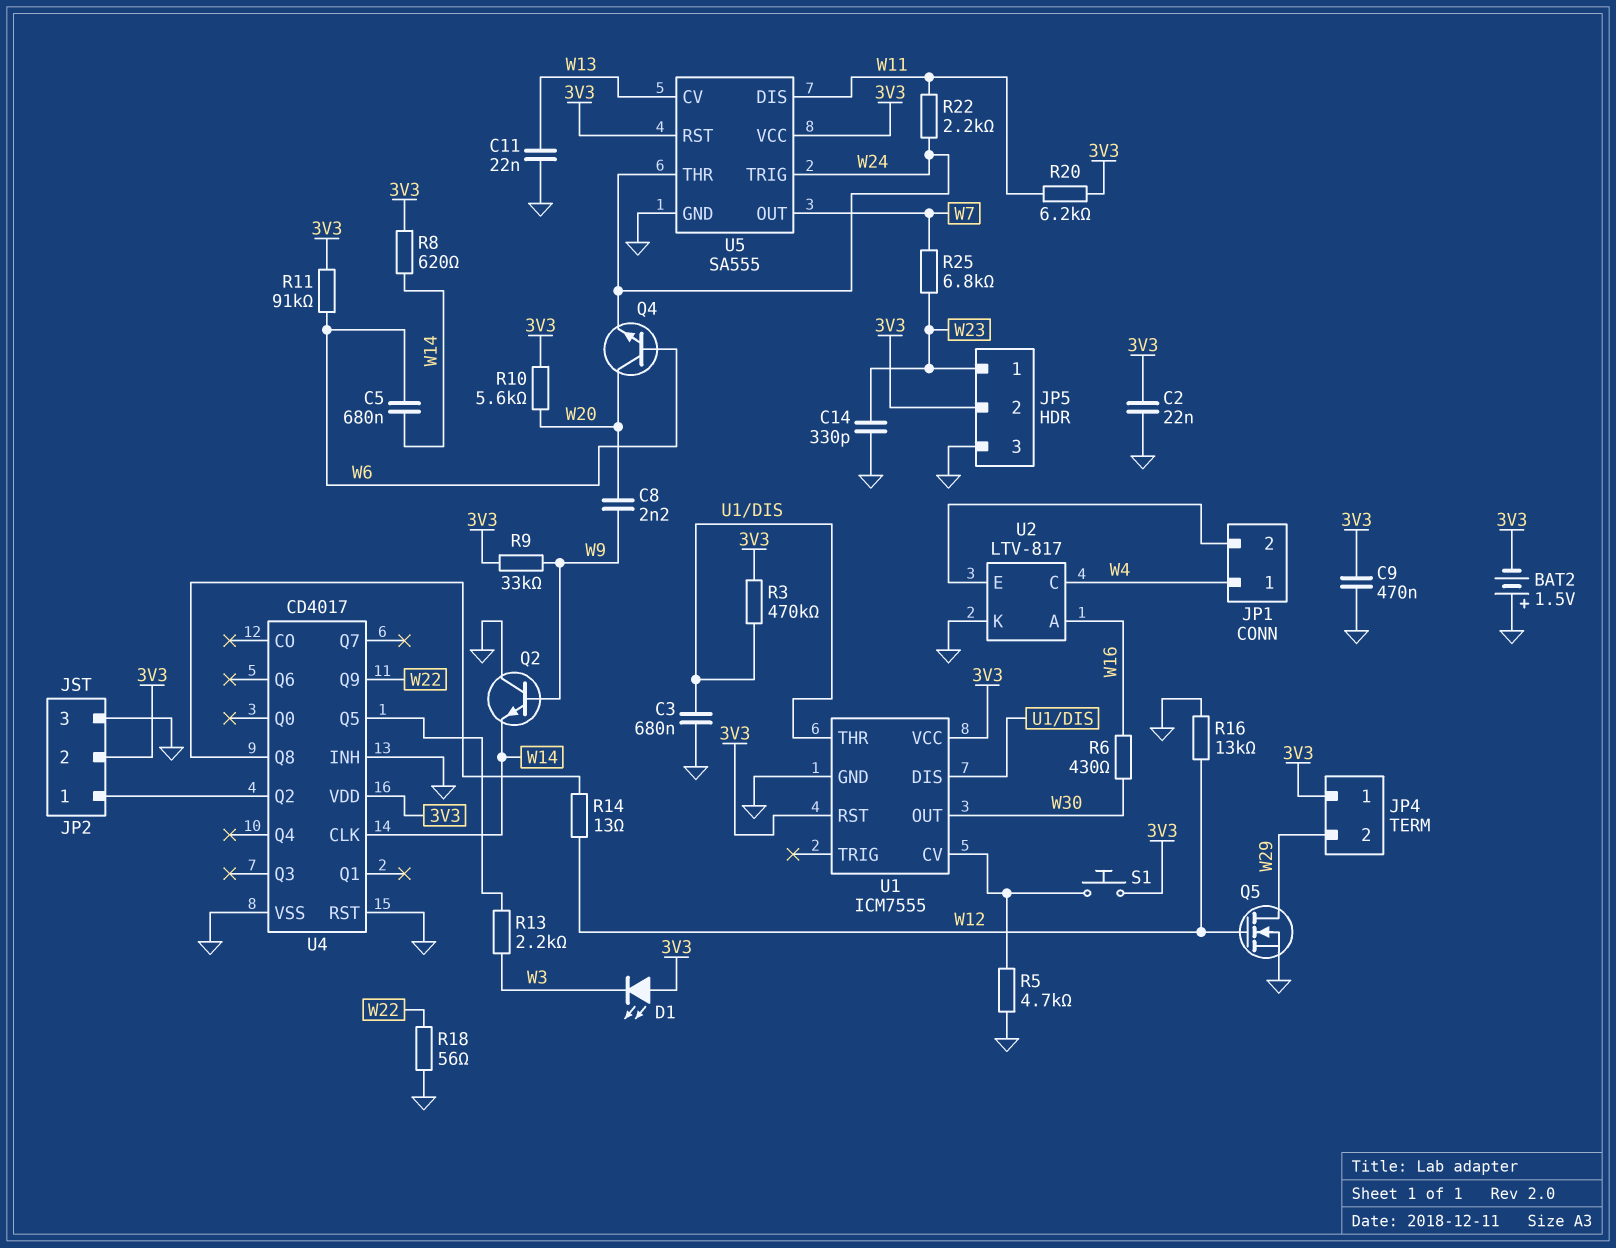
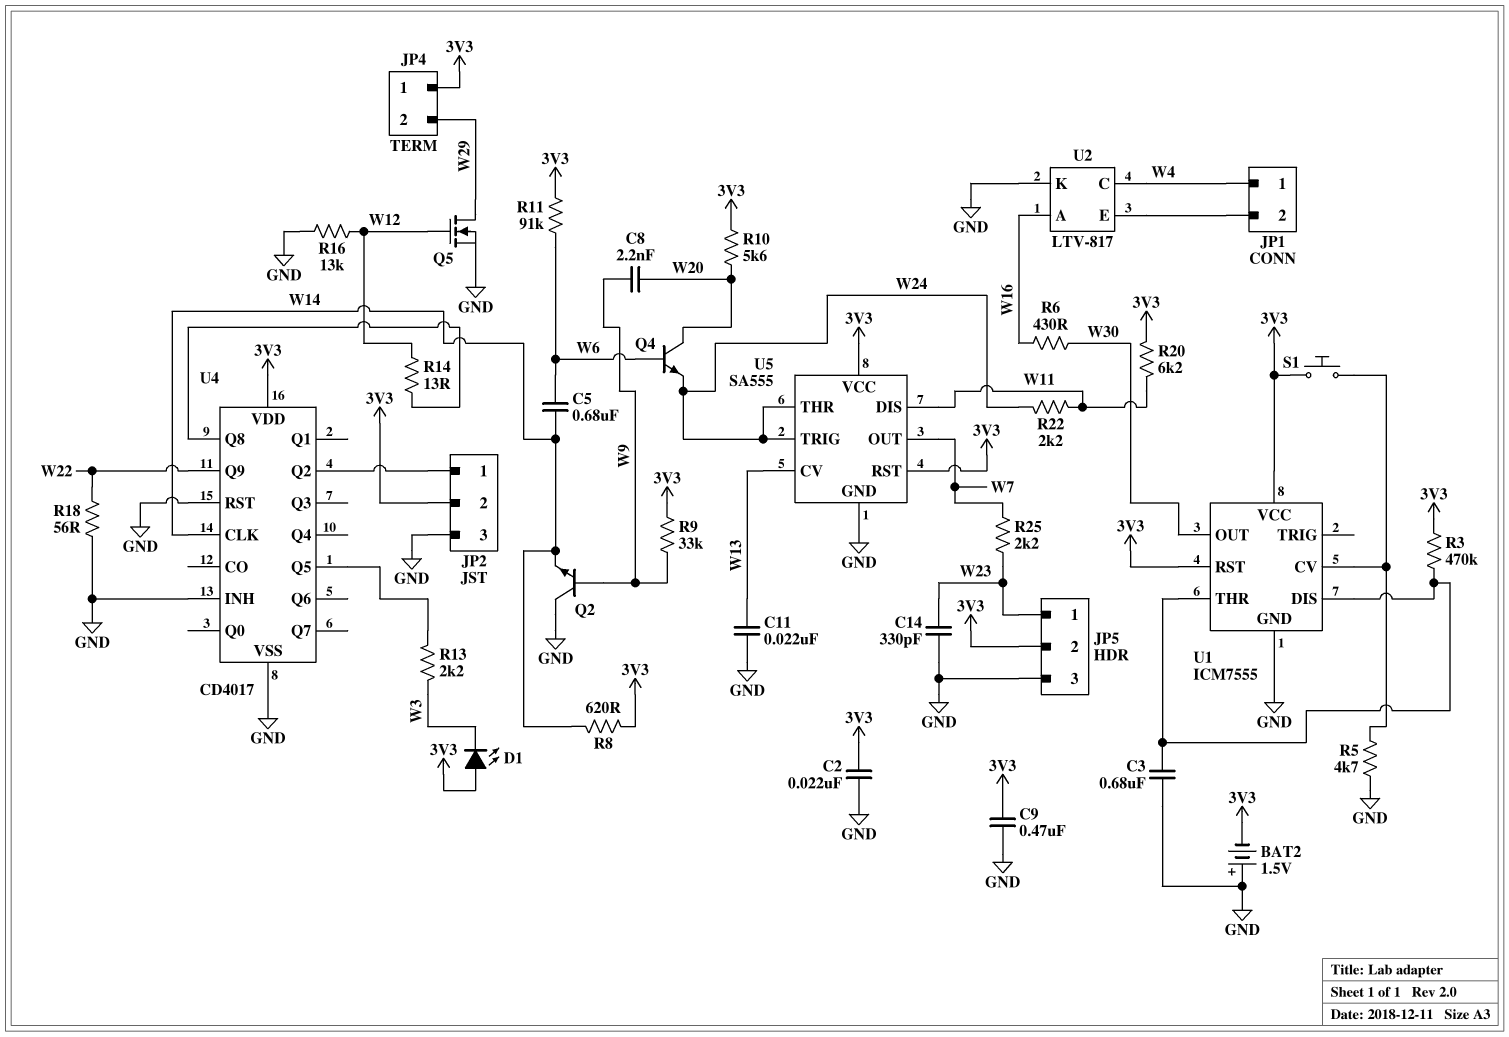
R25: 6.8k (W7, W23) -> 2.2k (W7, W23)

